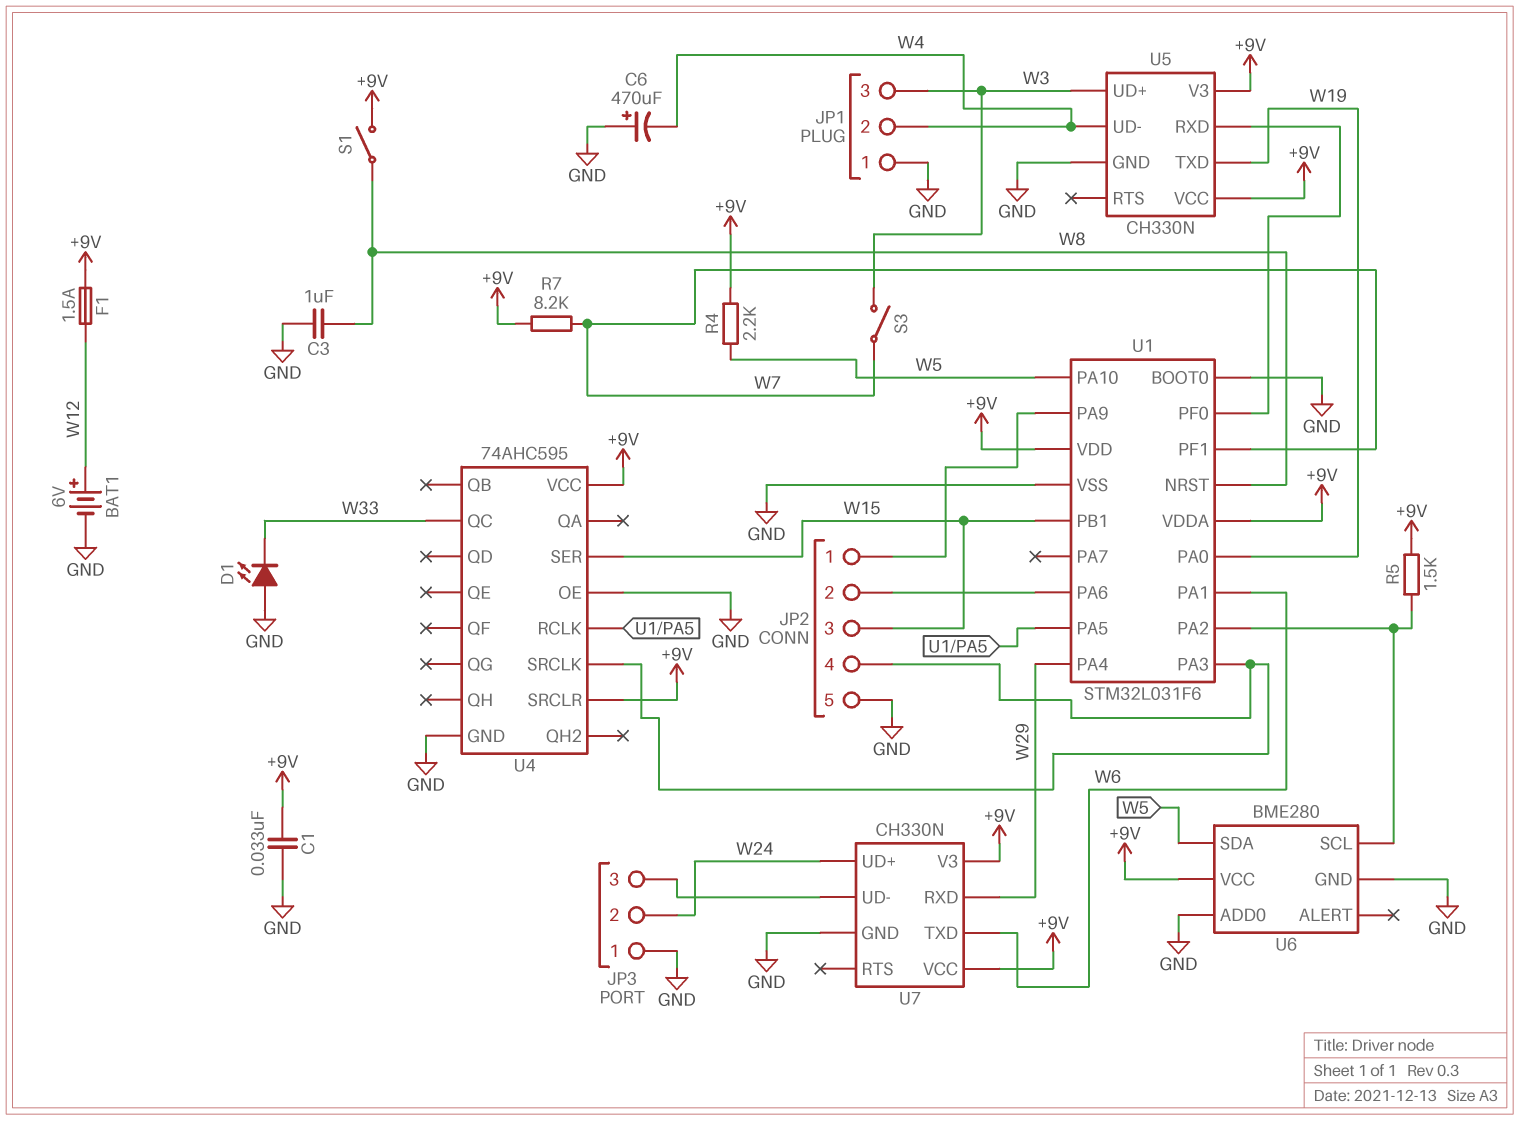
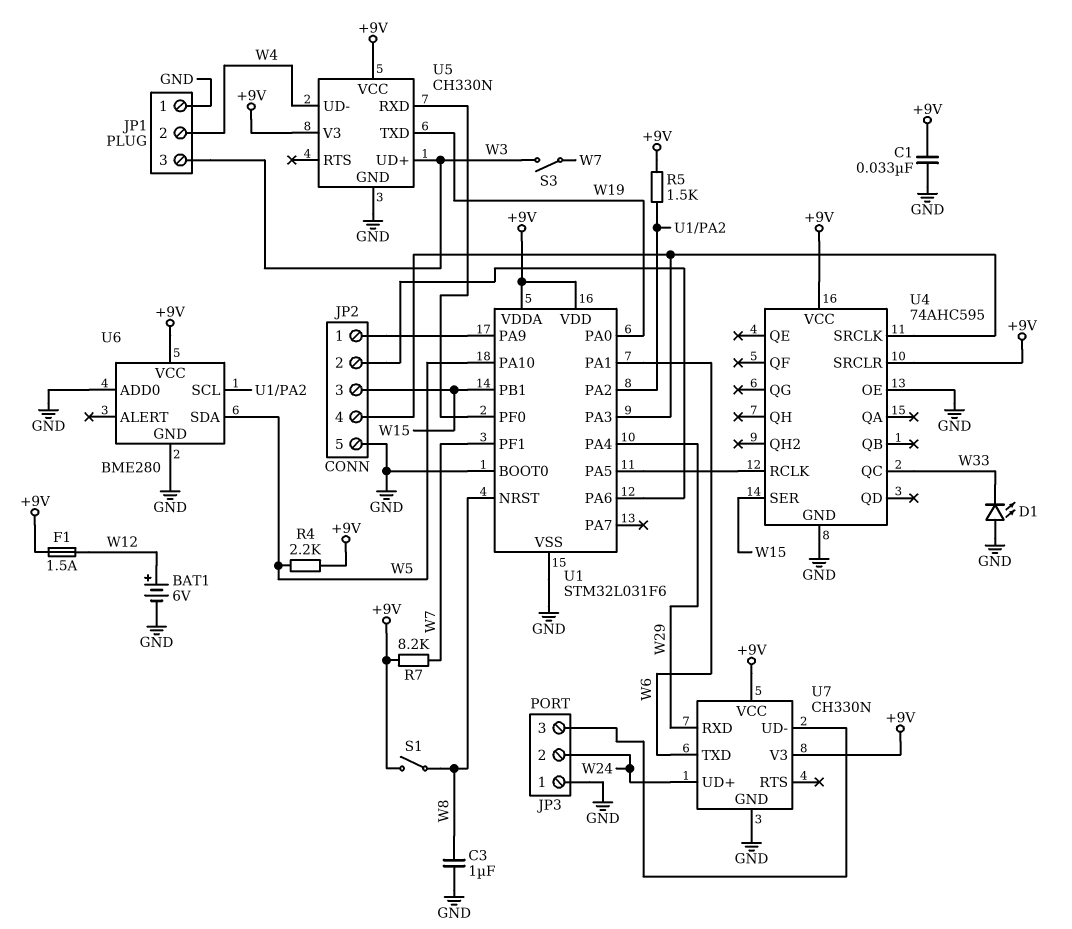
C6: 470uF (plus GND, minus W4) -> none

